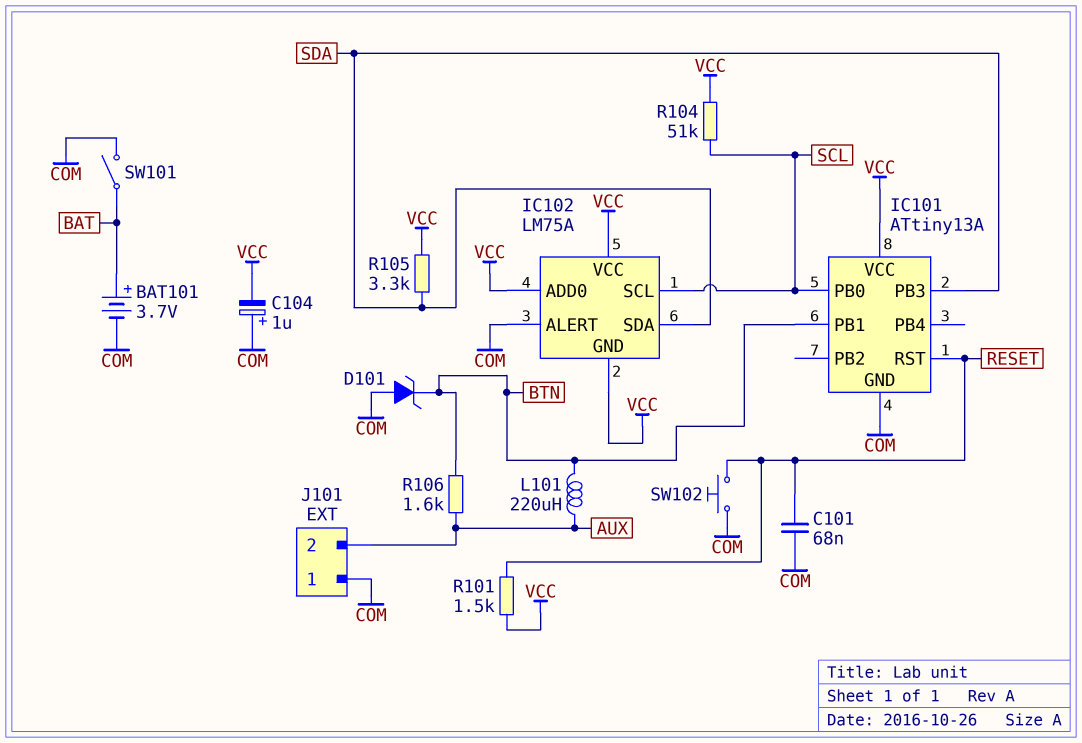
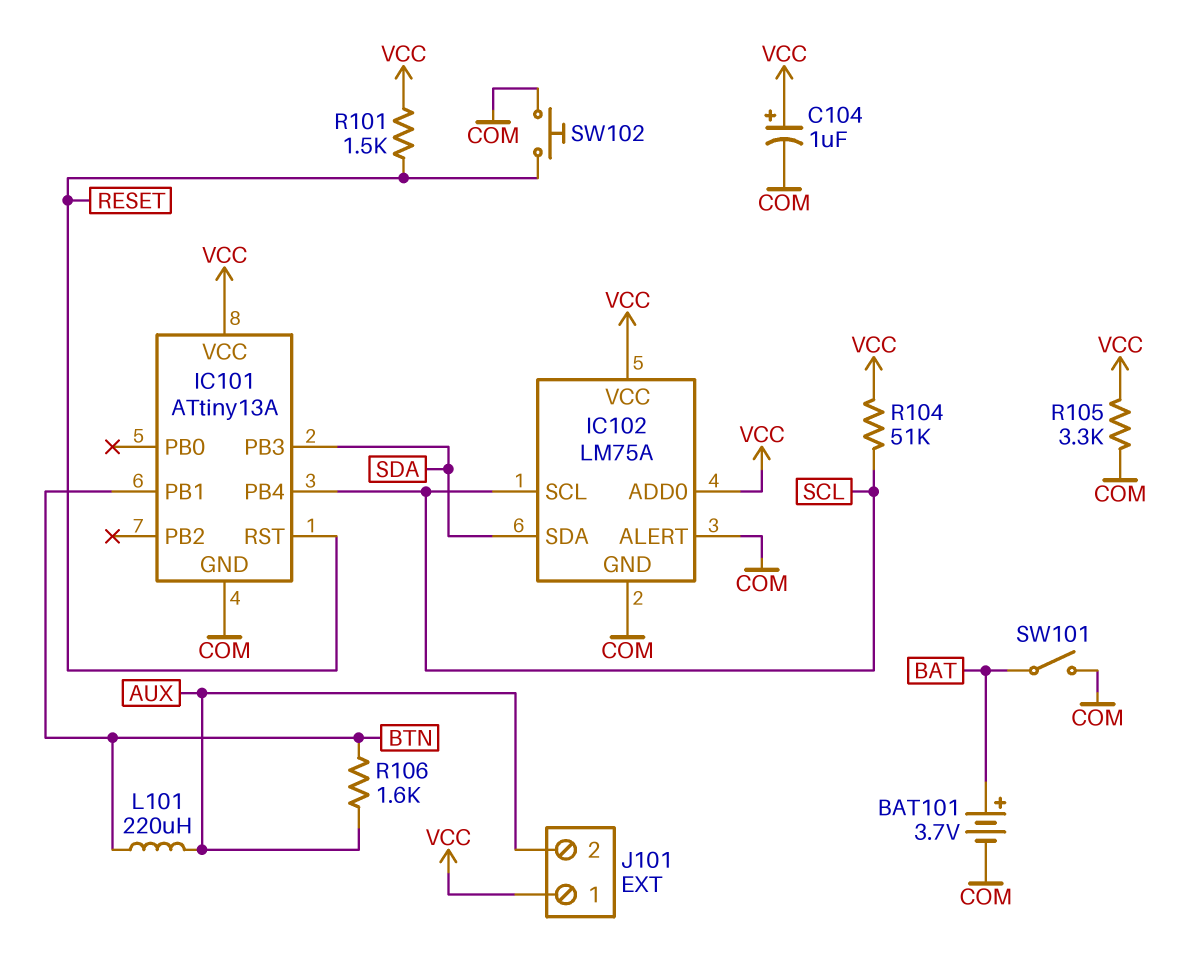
C101: 68nF (COM, RESET) -> none
C104: 1uF (plus COM, minus VCC) -> 1uF (plus VCC, minus COM)
D101: zener (A COM, K BTN) -> none
IC101 pin PB0: SCL -> none
IC101 pin PB4: none -> SCL
IC102 pin GND: VCC -> COM
J101 pin 1: COM -> VCC
R105: 3.3k (SDA, VCC) -> 3.3k (COM, VCC)

